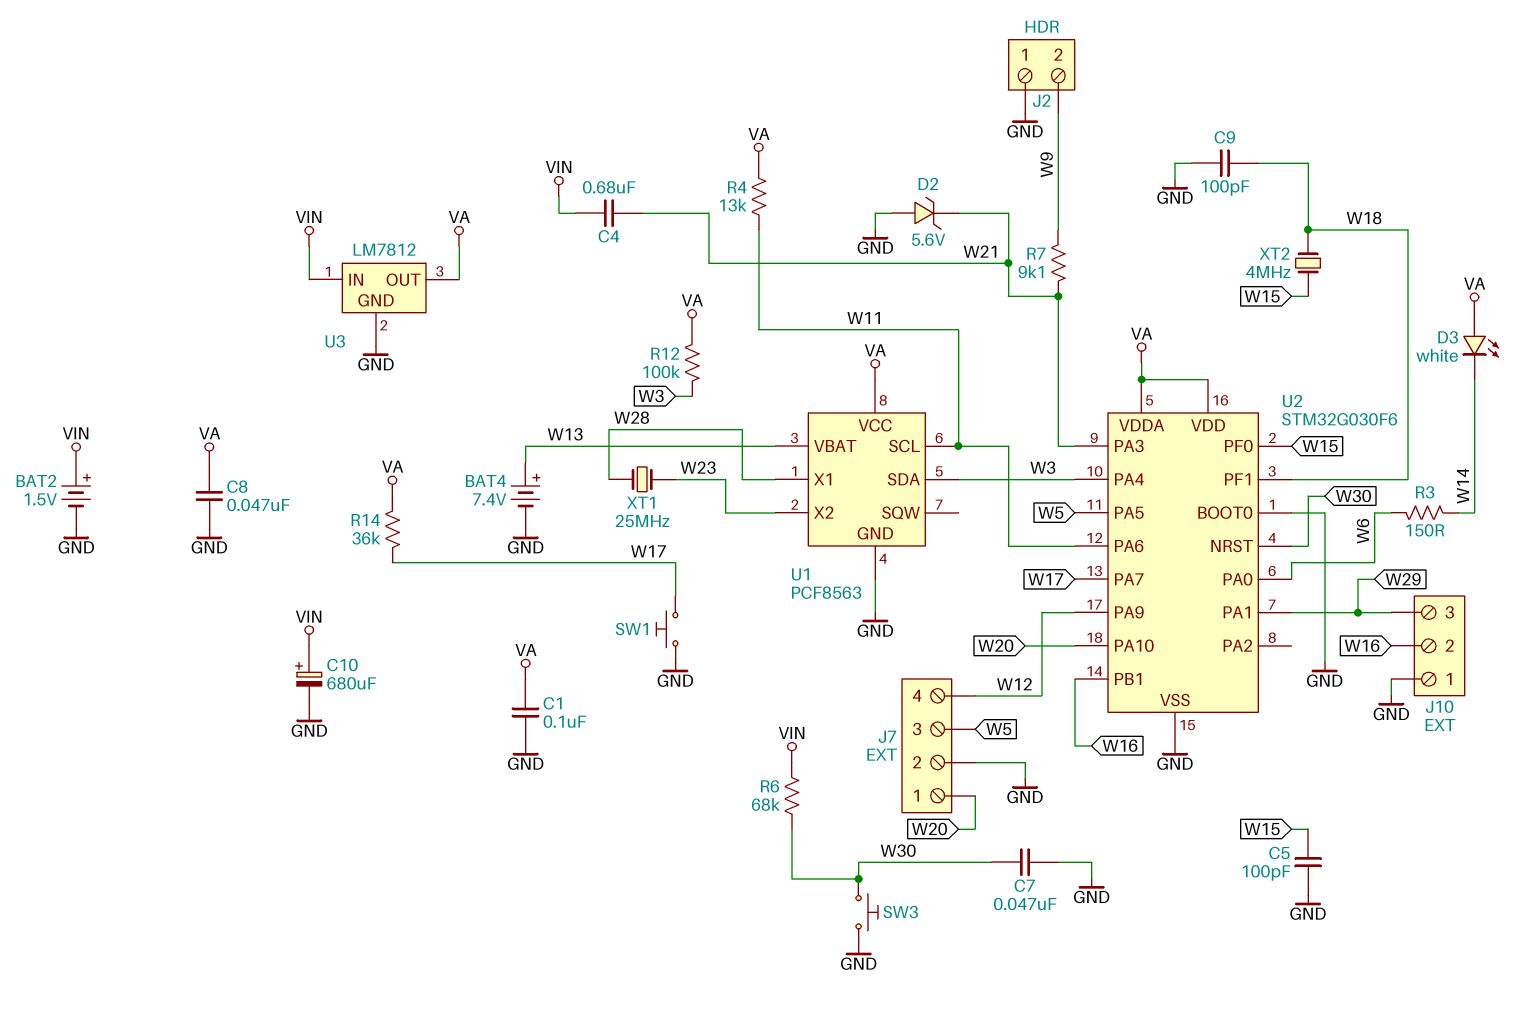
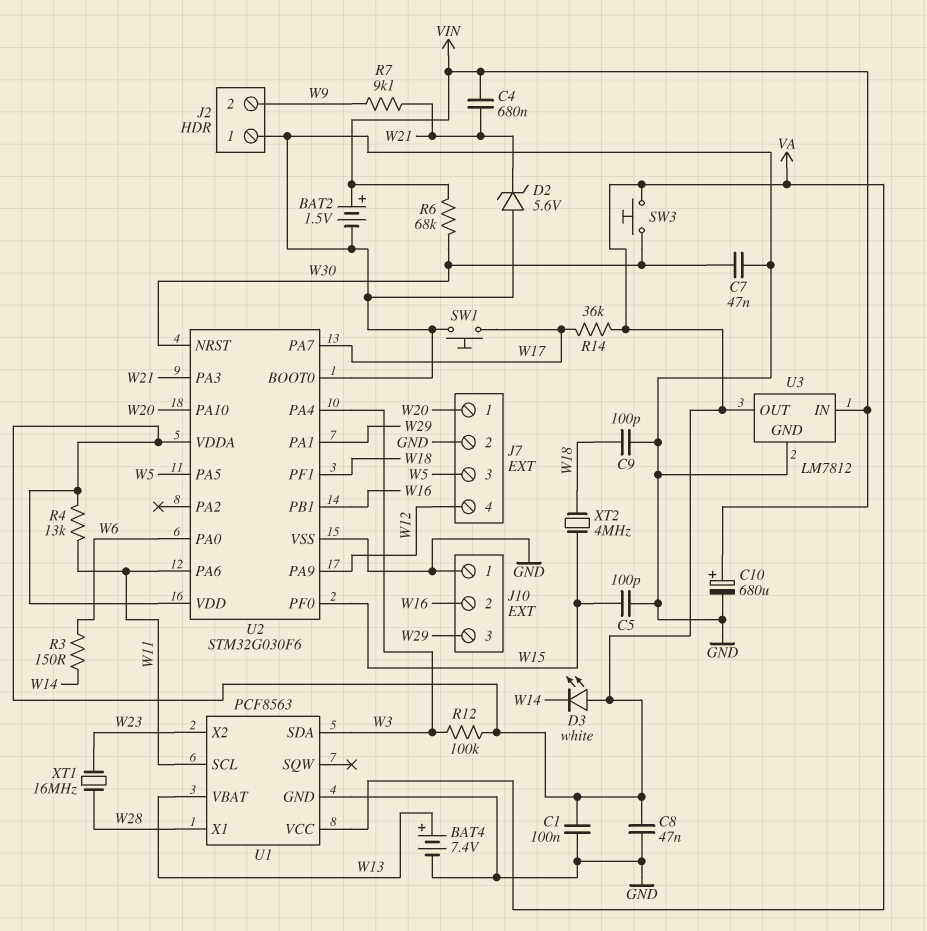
SW3: button (GND, W30) -> button (VA, W30)
XT1: 25MHz (W23, W28) -> 16MHz (W23, W28)

